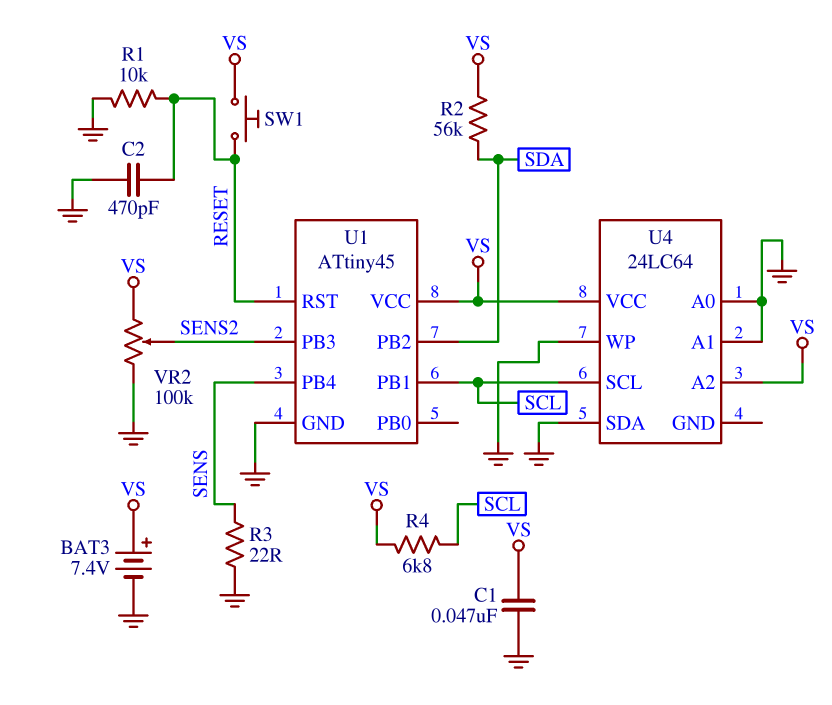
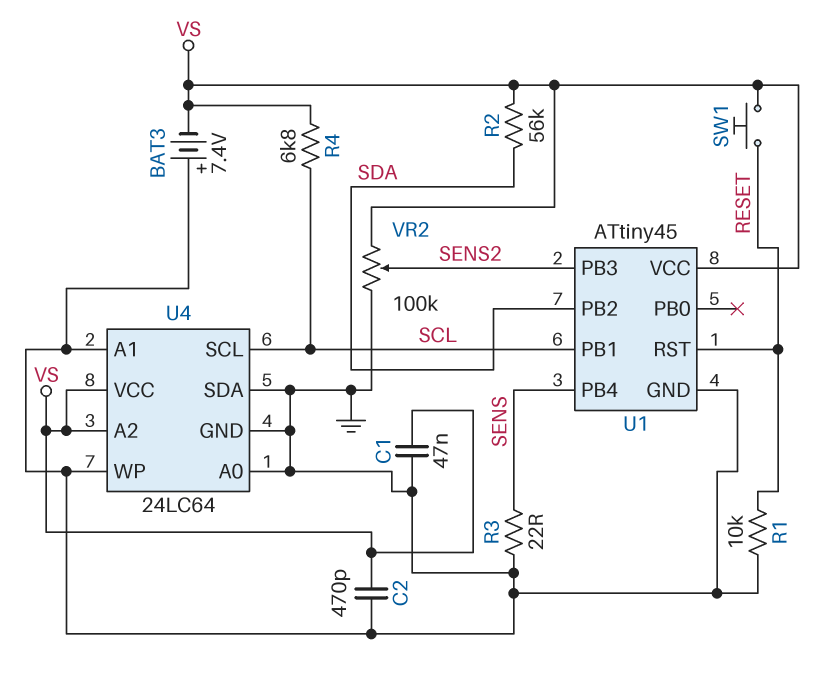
BAT3: 7.4V (plus VS, minus GND) -> 7.4V (plus GND, minus VS)
C2: 470pF (GND, RESET) -> 470pF (GND, VS)
U4 pin GND: none -> GND

